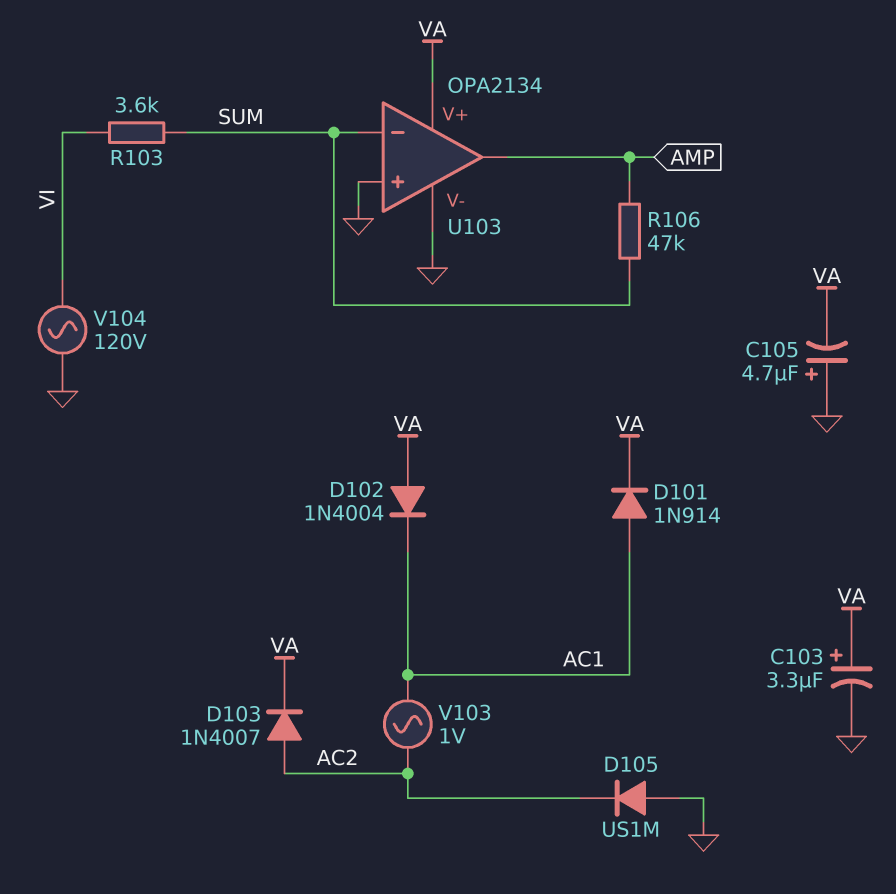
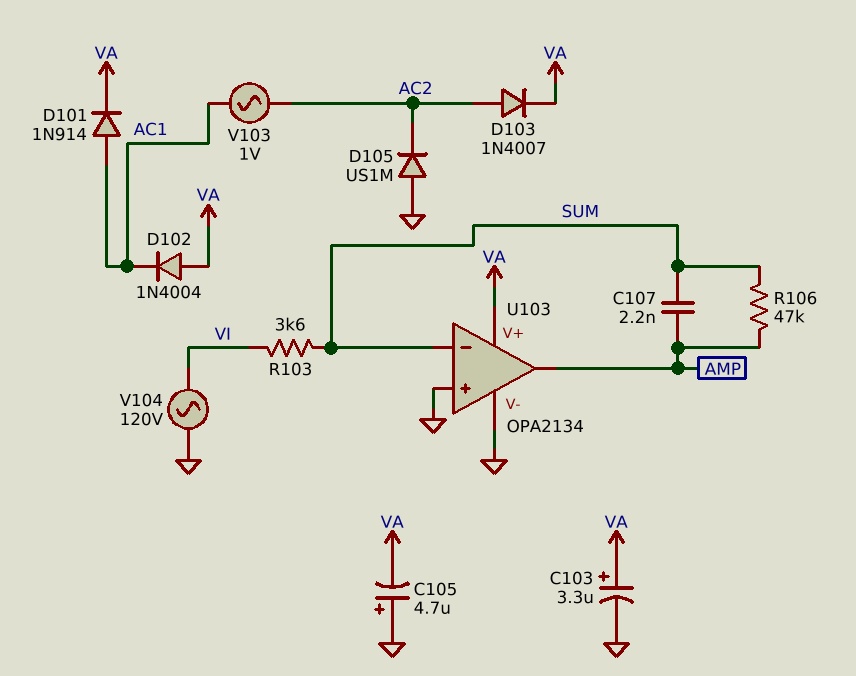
C107: none -> 2.2nF (AMP, SUM)

